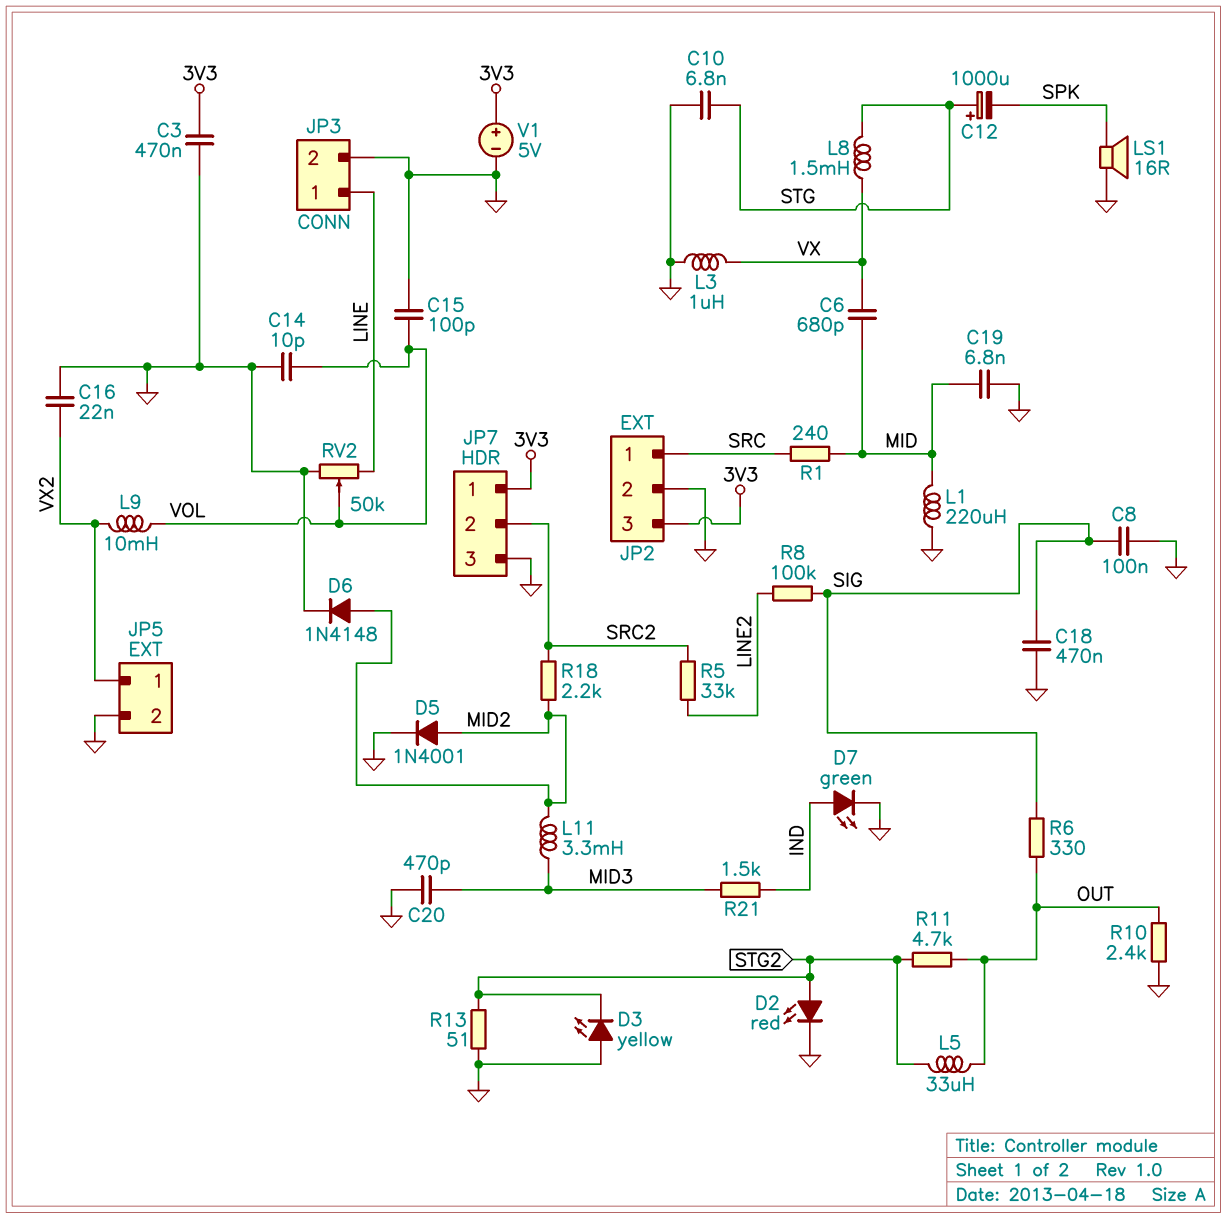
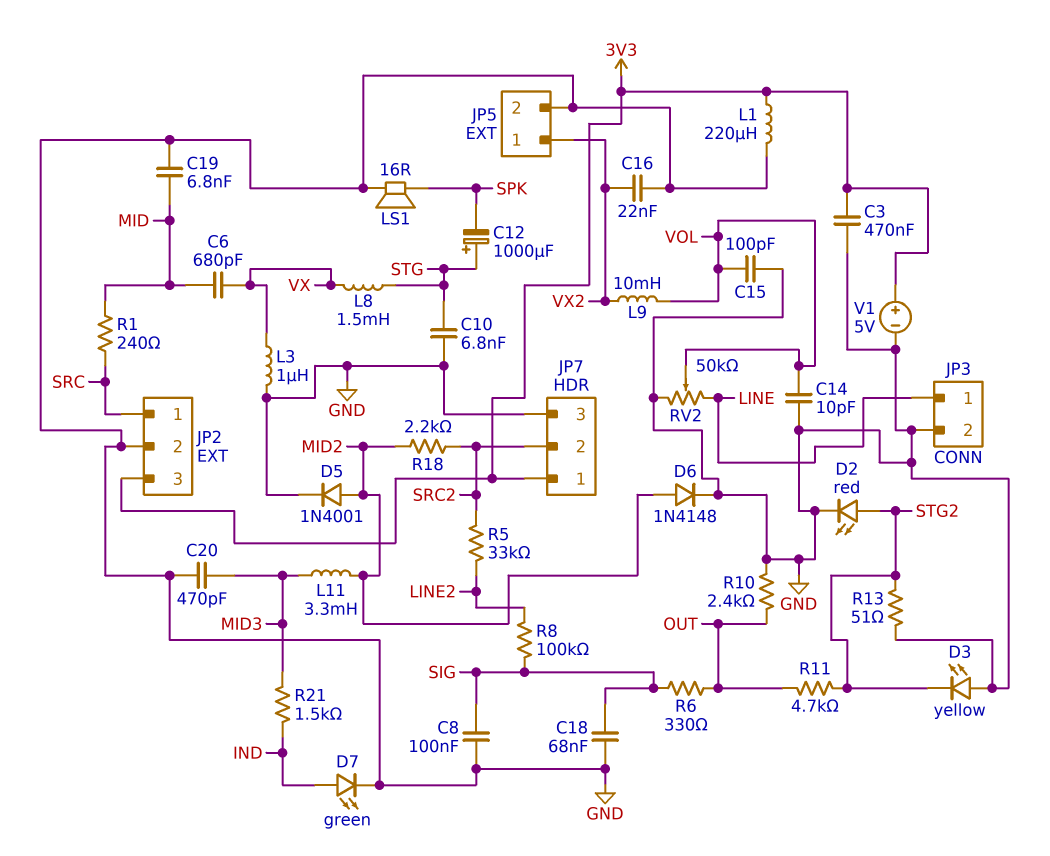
C18: 470nF (GND, SIG) -> 68nF (GND, SIG)
L1: 220uH (GND, MID) -> 220uH (3V3, GND)
L5: 33uH (OUT, STG2) -> none

